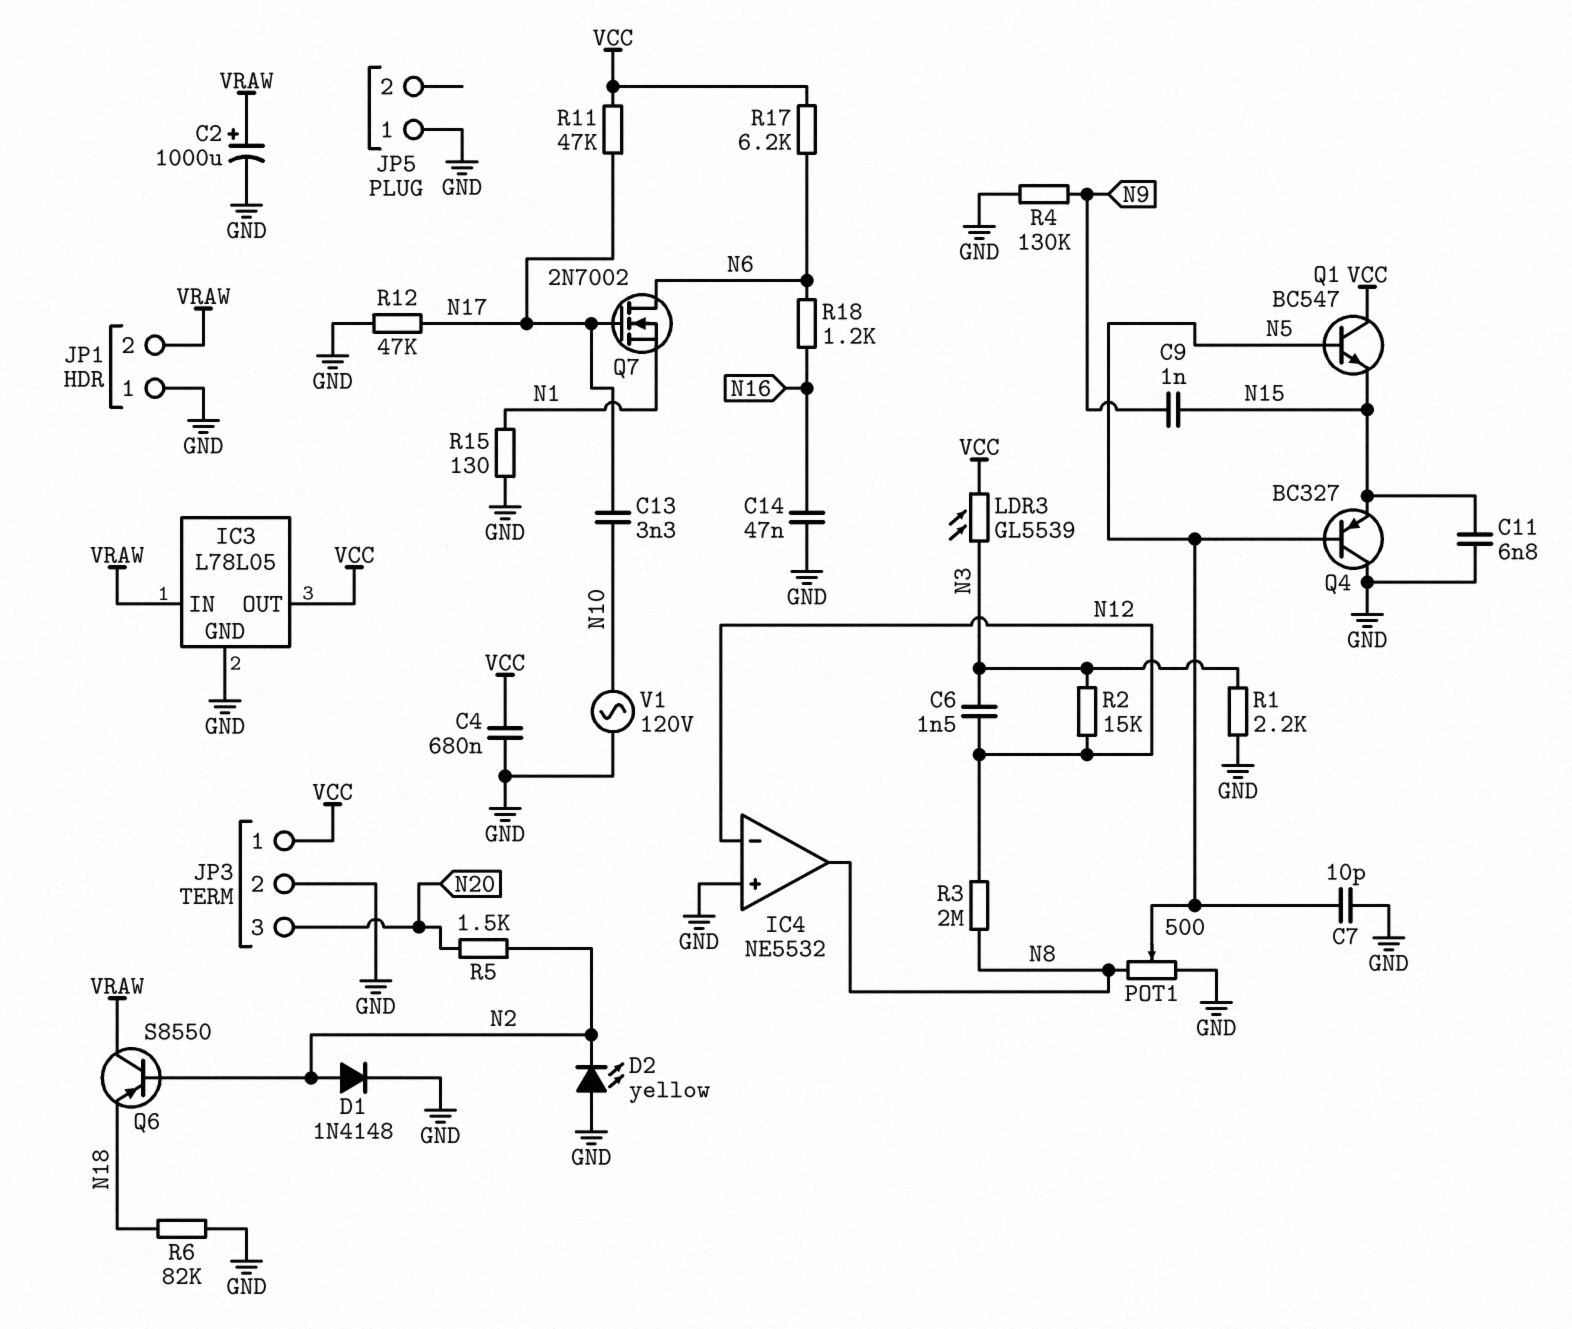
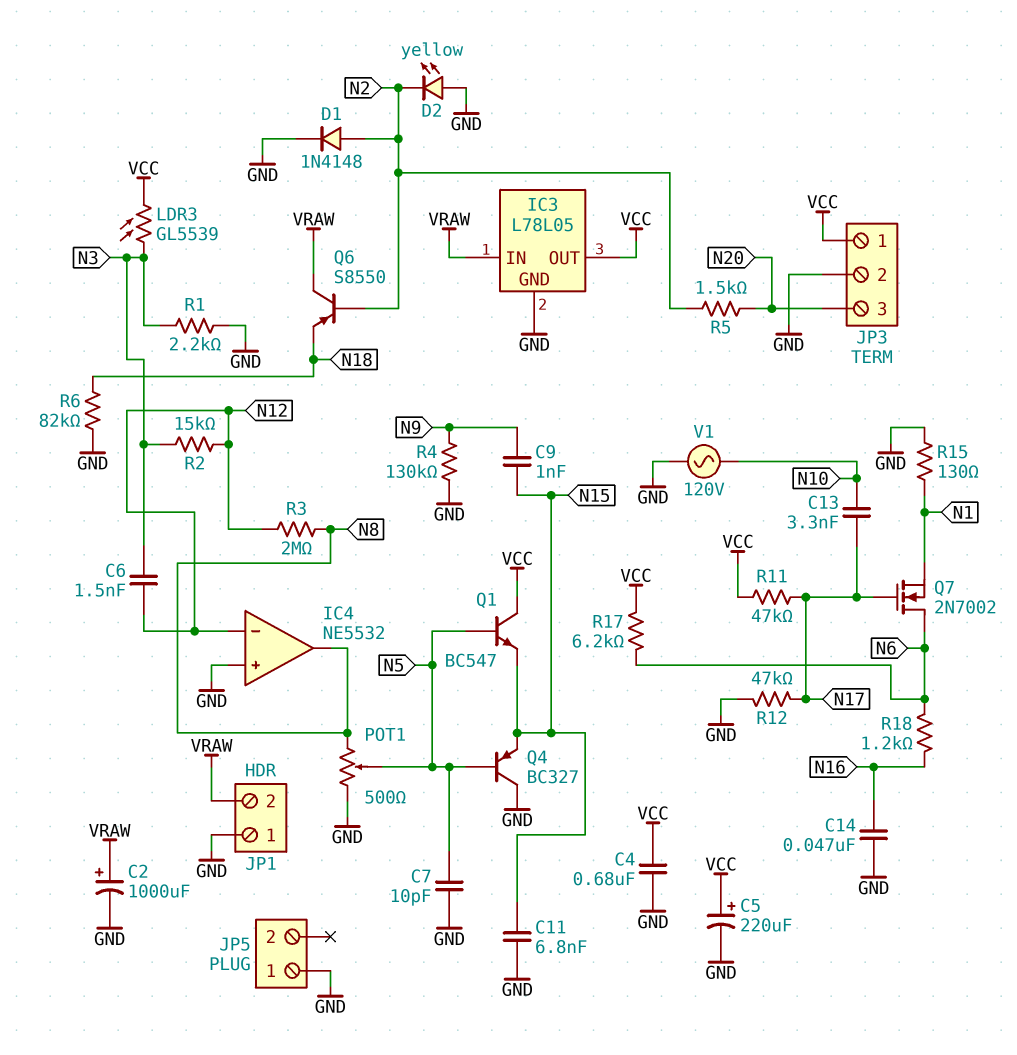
C5: none -> 220uF (plus VCC, minus GND)

